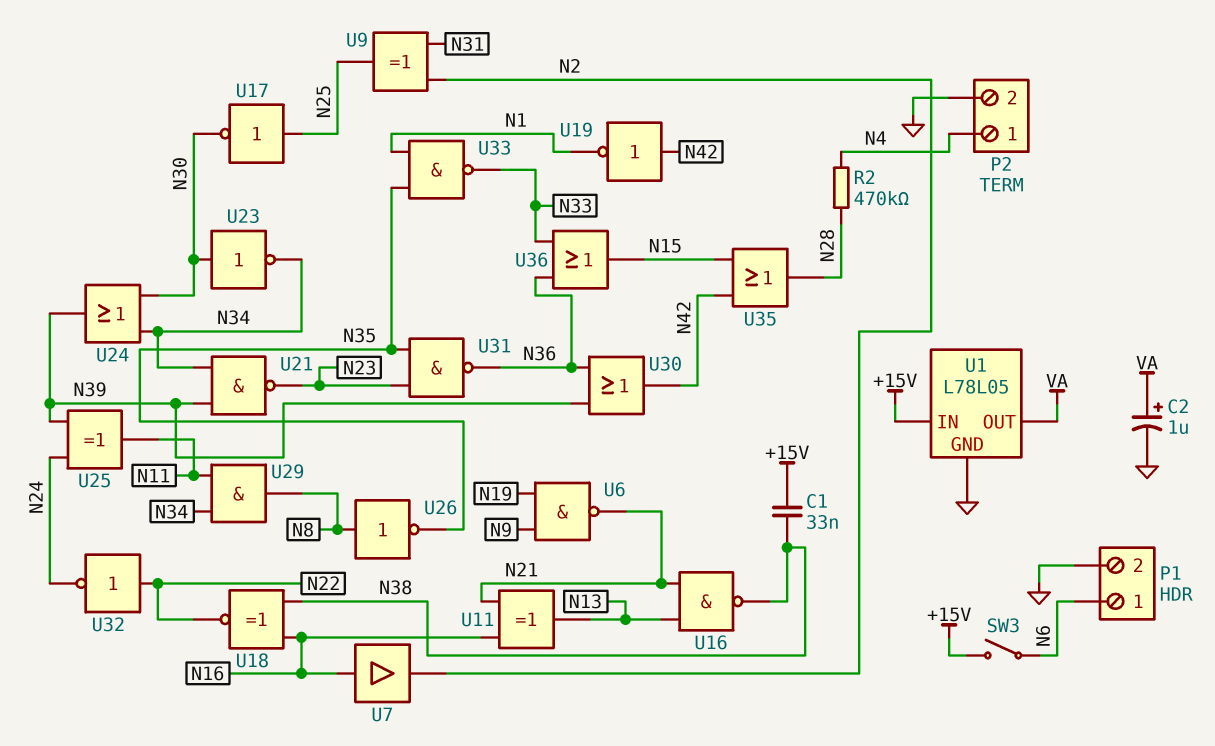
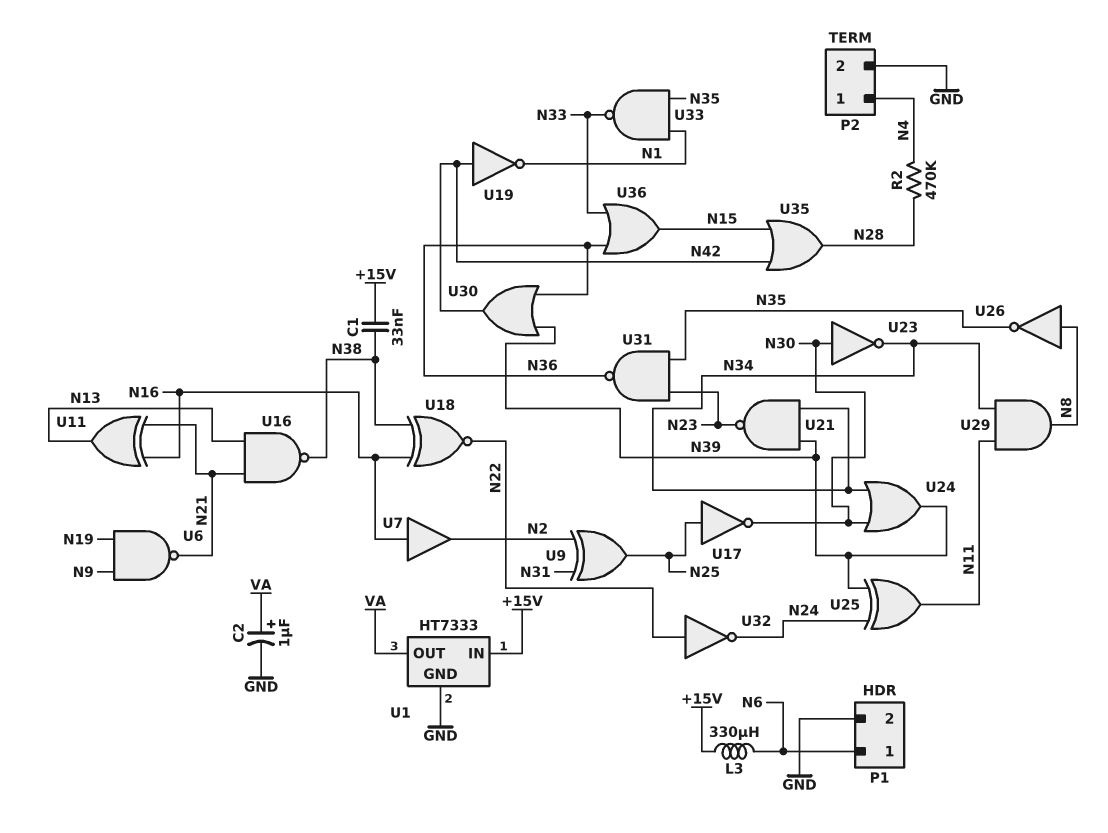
L3: none -> 330uH (+15V, N6)
SW3: switch (+15V, N6) -> none
U1: L78L05 -> HT7333

